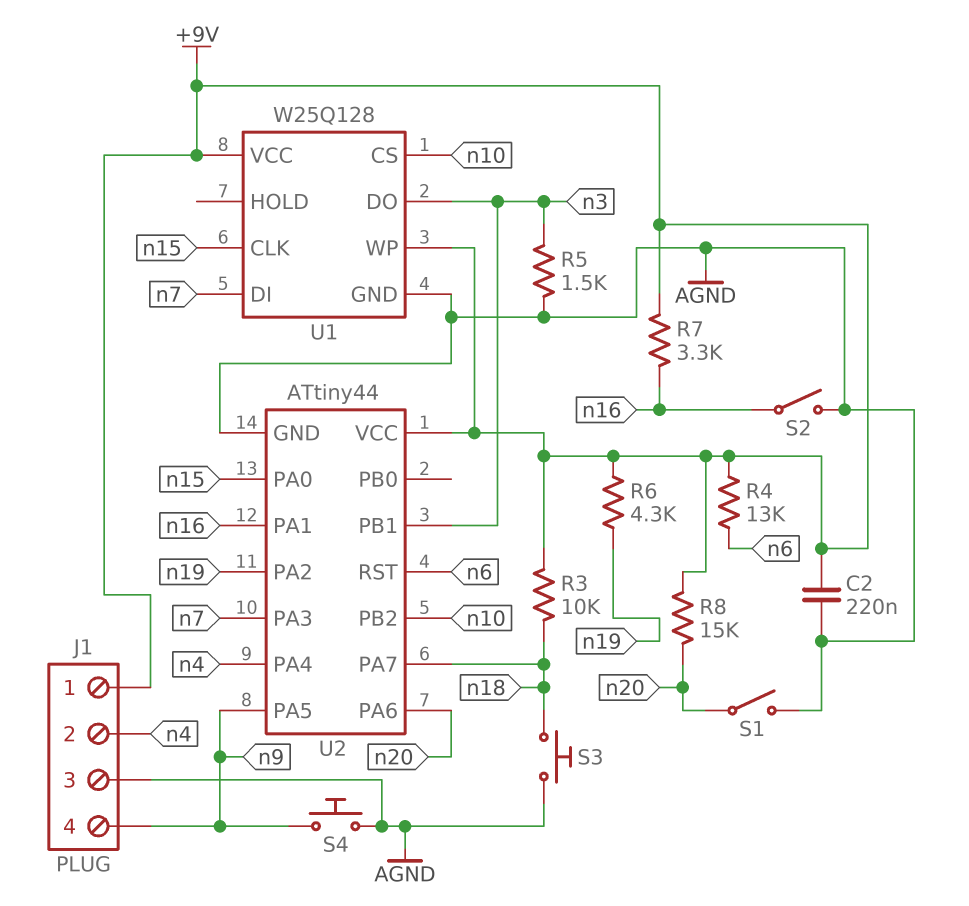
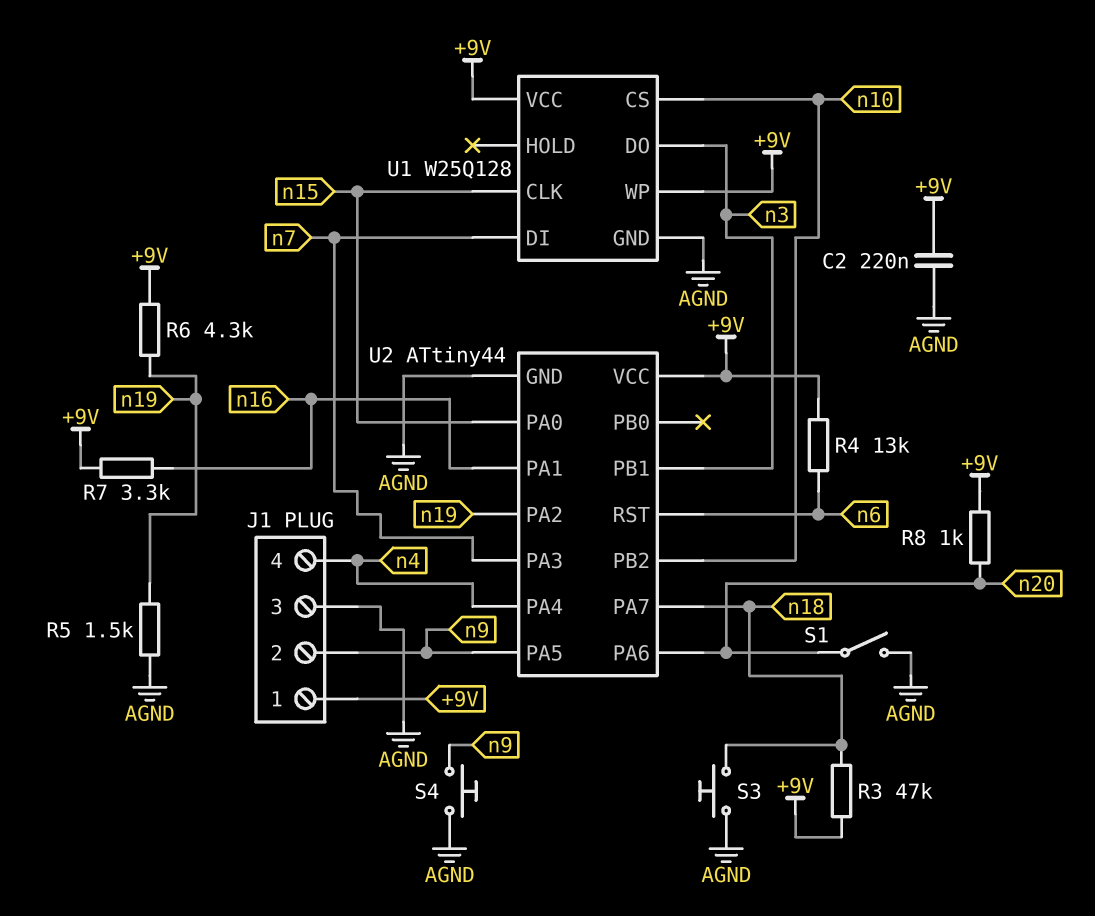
J1 pin 2: n4 -> n9
J1 pin 4: n9 -> n4
R3: 10k (+9V, n18) -> 47k (+9V, n18)
R5: 1.5k (AGND, n3) -> 1.5k (AGND, n19)
R8: 15k (+9V, n20) -> 1k (+9V, n20)
S2: switch (AGND, n16) -> none

